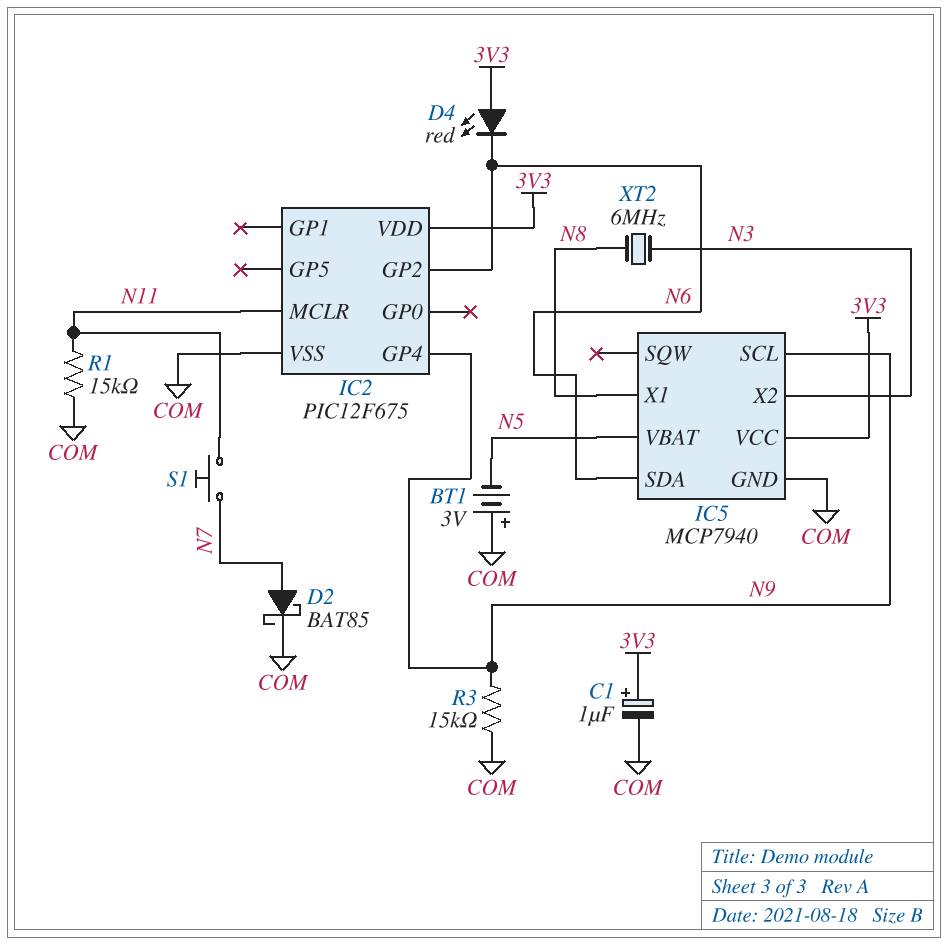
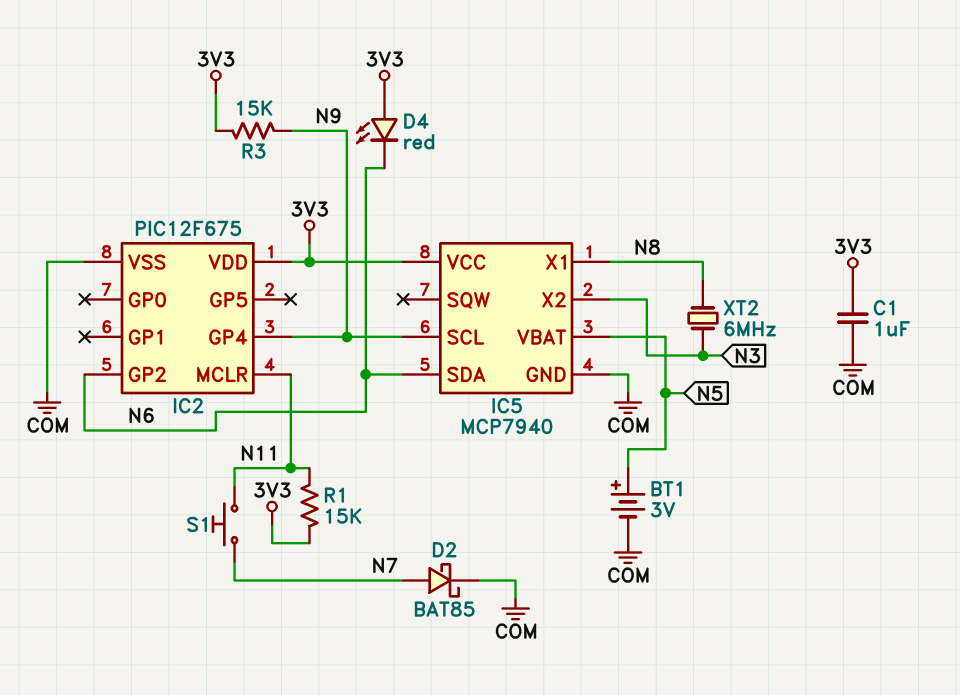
BT1: 3V (plus COM, minus N5) -> 3V (plus N5, minus COM)
C1: 1uF (plus 3V3, minus COM) -> 1uF (3V3, COM)
R1: 15k (COM, N11) -> 15k (3V3, N11)
R3: 15k (COM, N9) -> 15k (3V3, N9)

